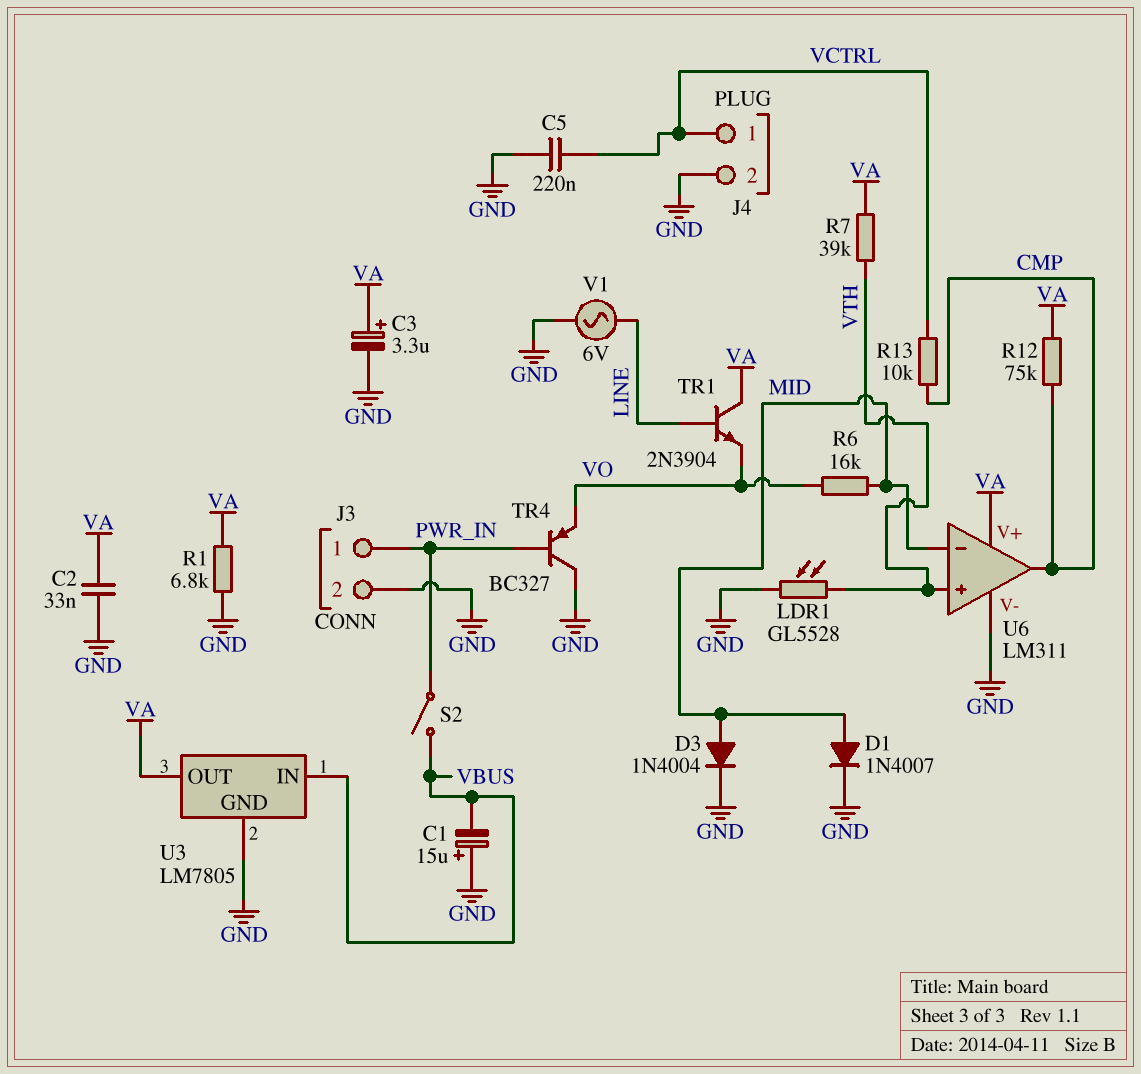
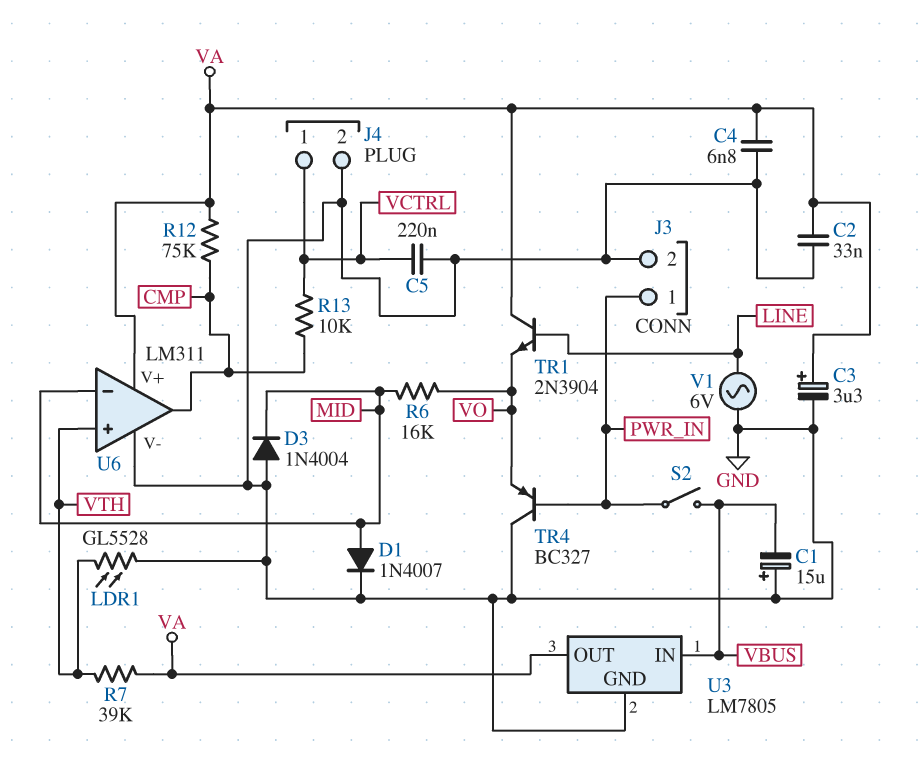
C4: none -> 6.8nF (GND, VA)
D3: diode 1N4004 (A MID, K GND) -> diode 1N4004 (A GND, K MID)
R1: 6.8k (GND, VA) -> none

